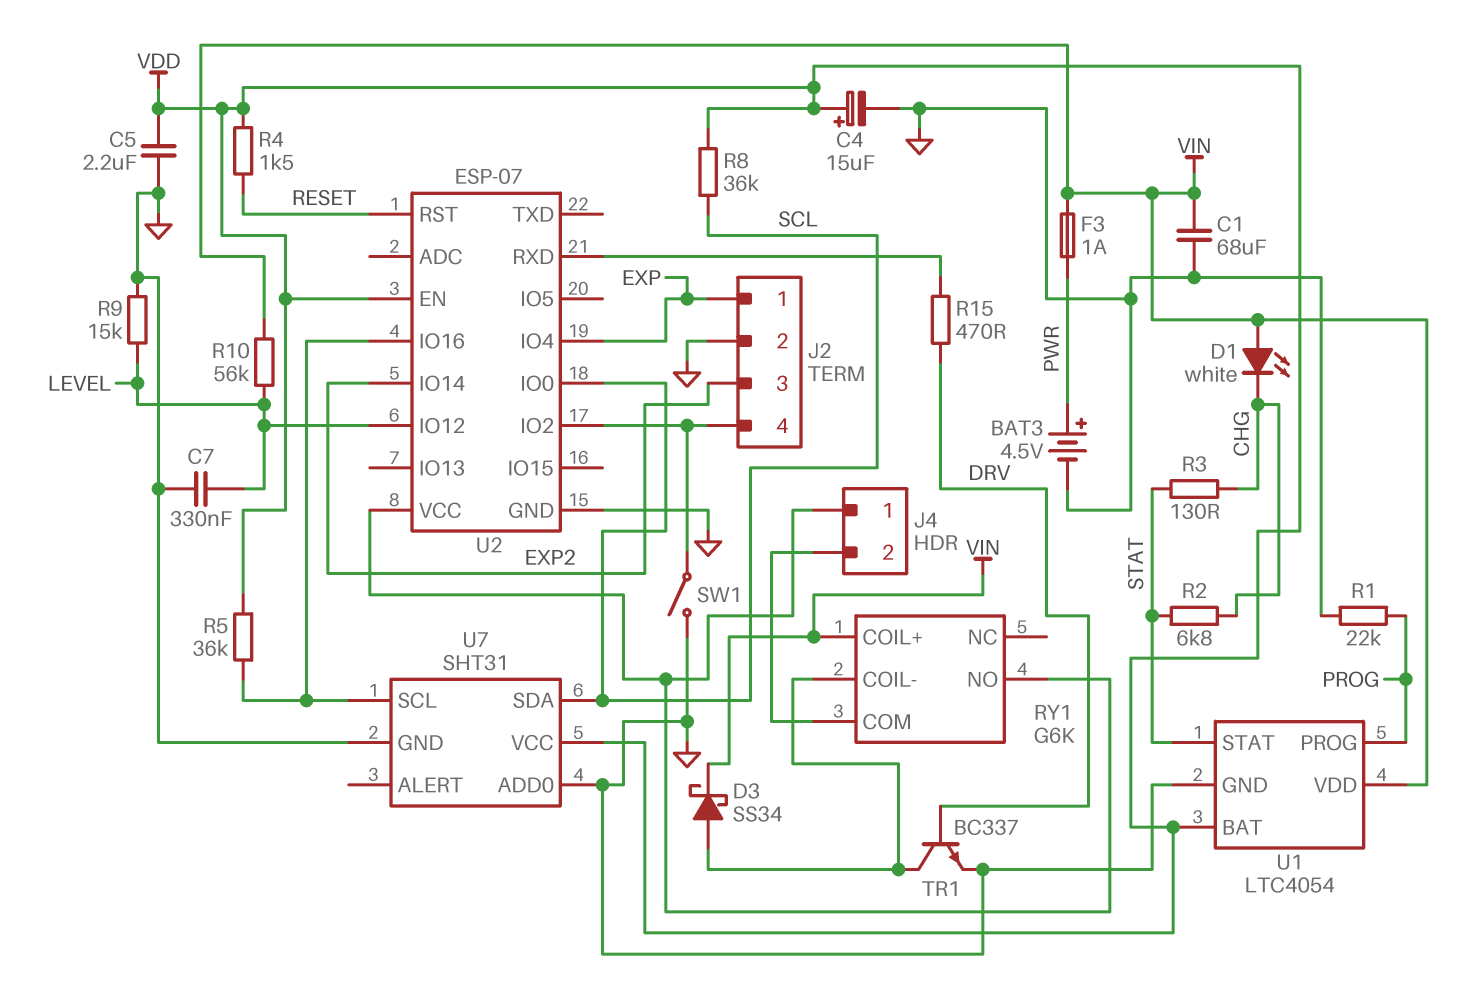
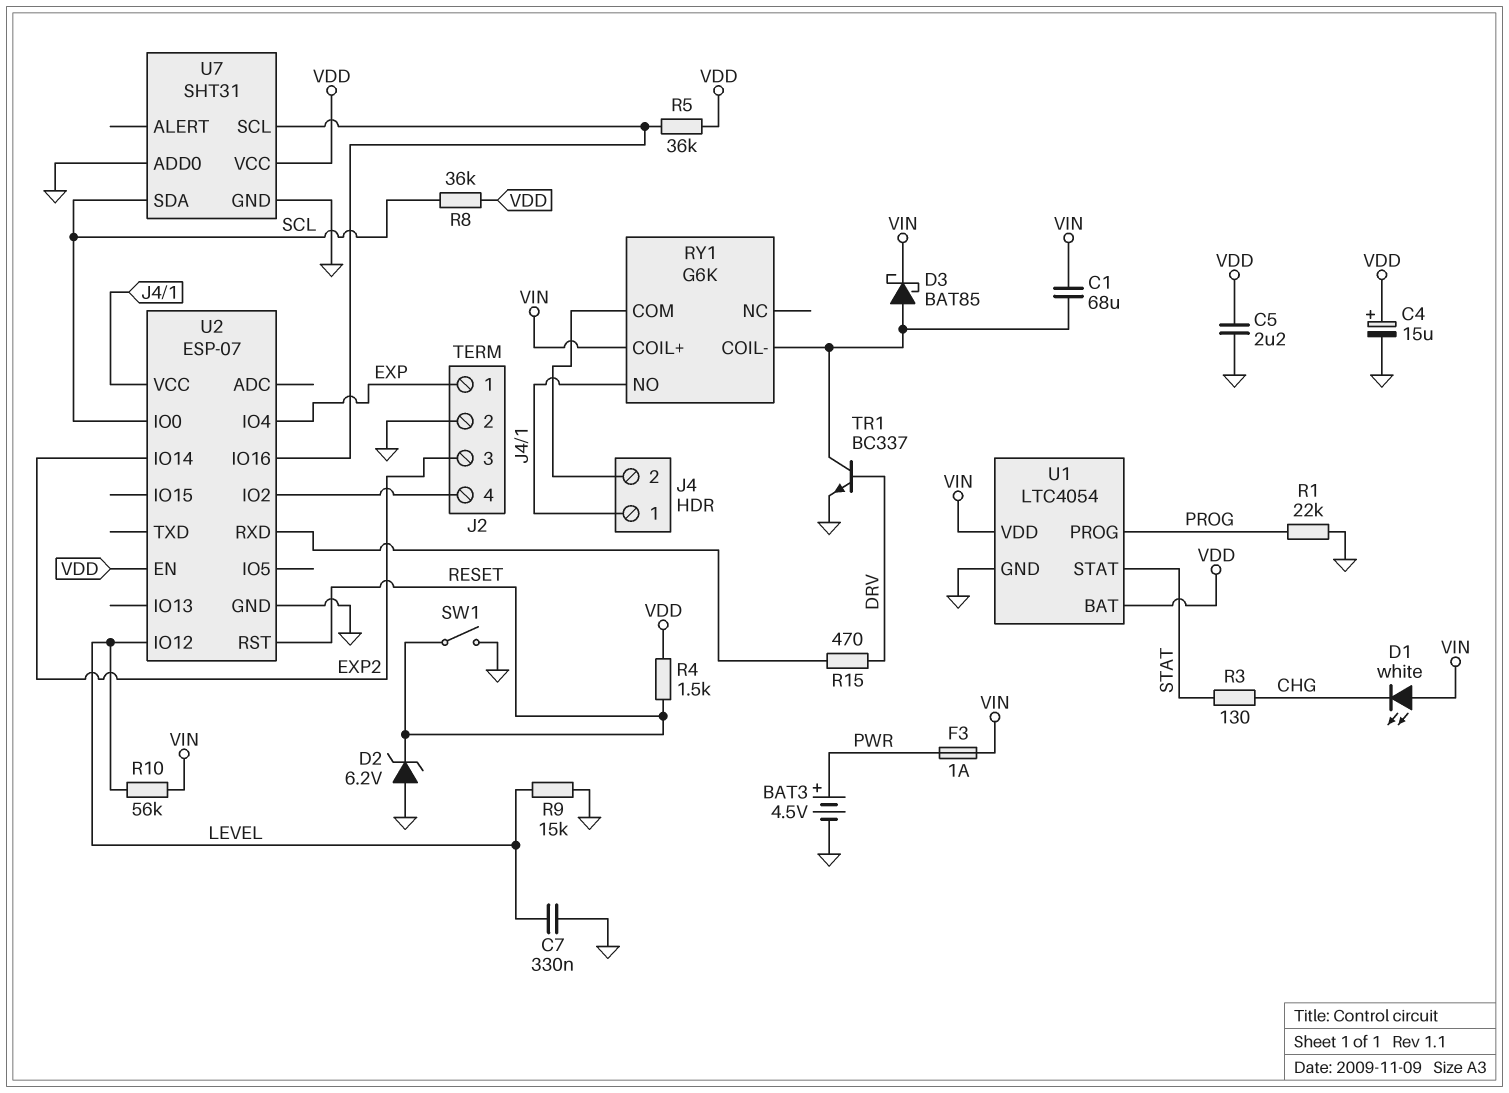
C1: 68uF (GND, VIN) -> 68uF (RY1/COIL-, VIN)
D2: none -> zener 6.2V (A GND, K RESET)
D3: schottky SS34 (A RY1/COIL-, K VIN) -> schottky BAT85 (A RY1/COIL-, K VIN)
R2: 6.8k (CHG, STAT) -> none
SW1: switch (GND, J2/4) -> switch (GND, RESET)

